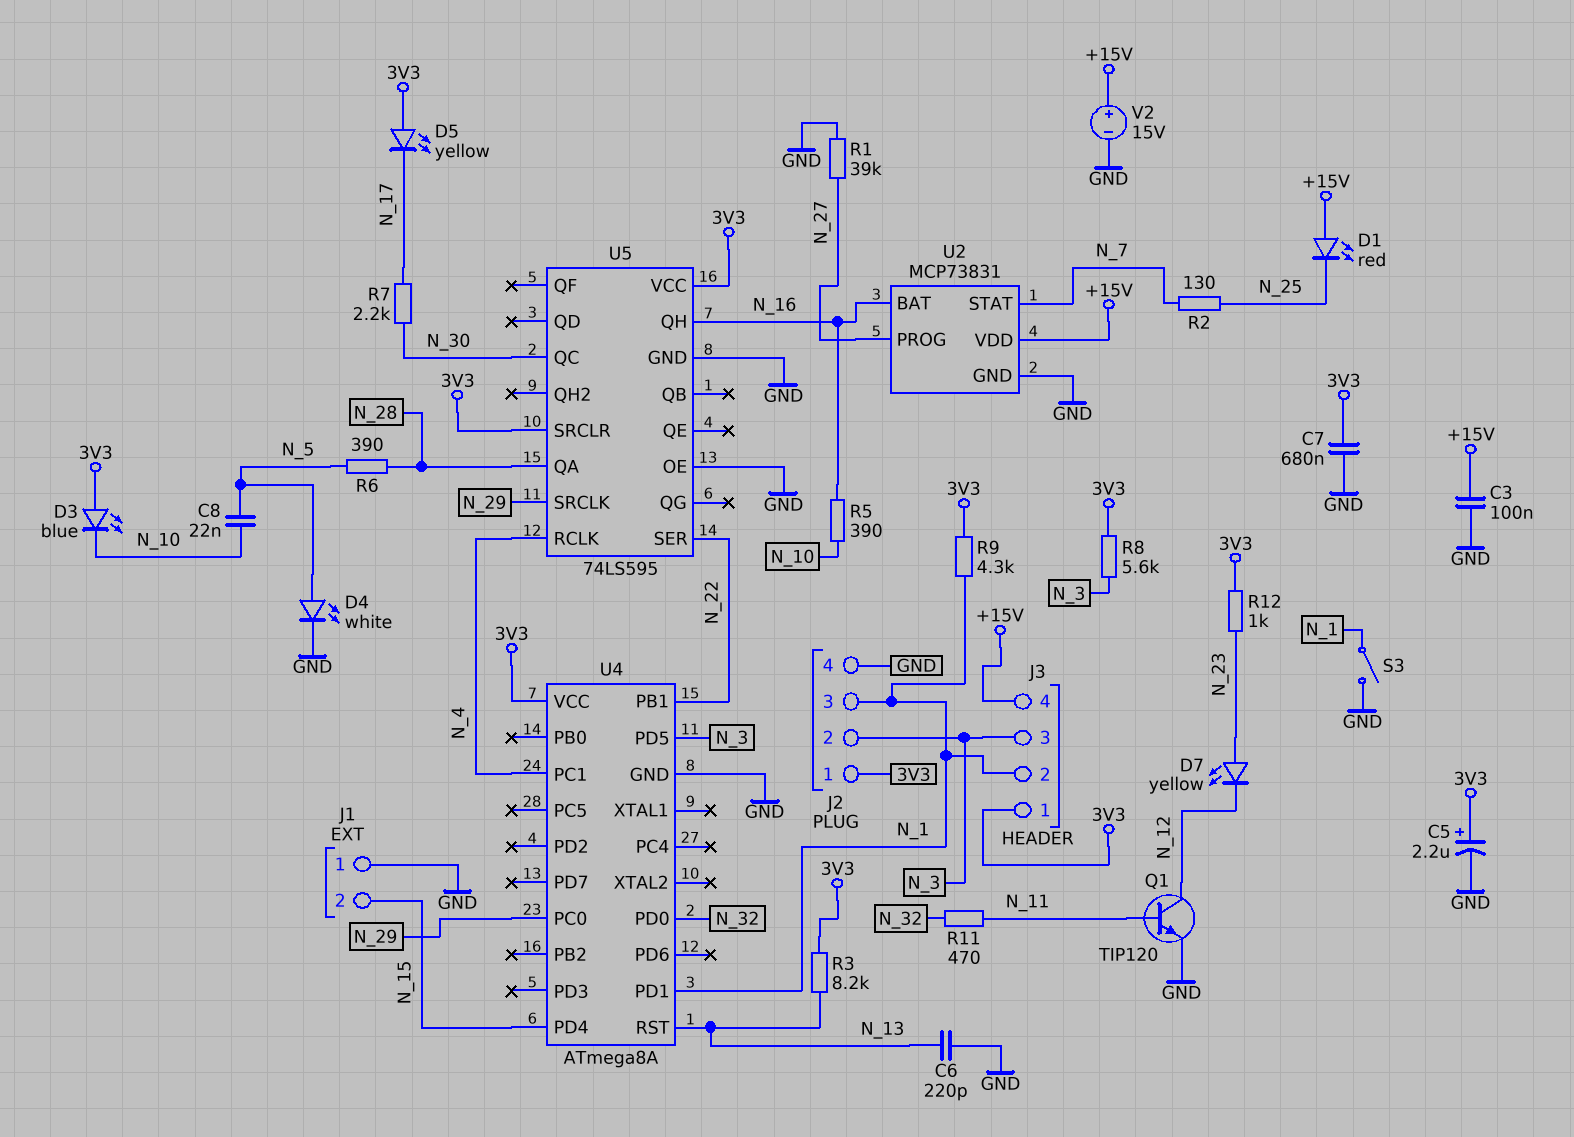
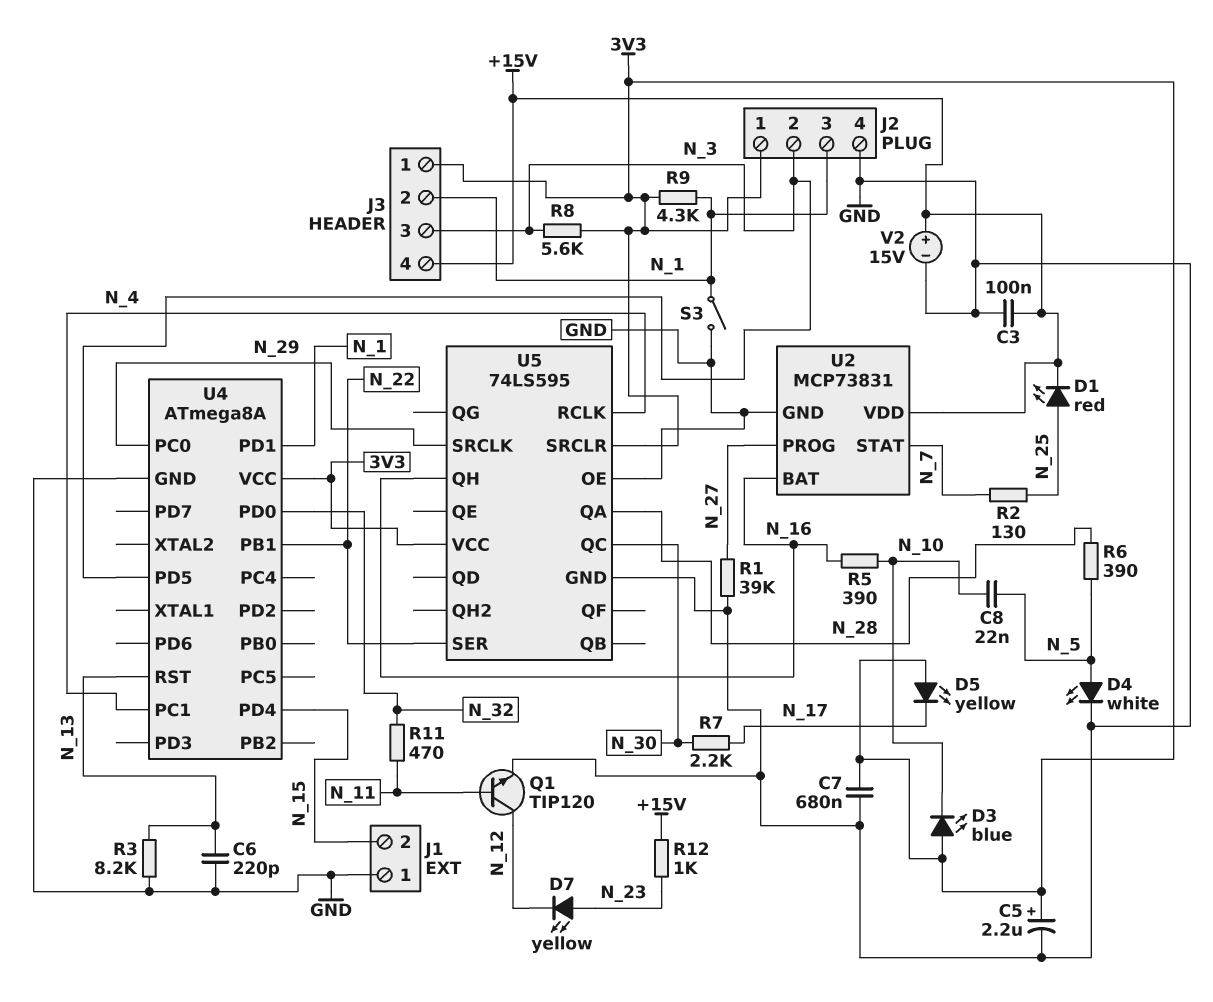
D1: LED red (A +15V, K N_25) -> LED red (A N_25, K +15V)
R3: 8.2k (3V3, N_13) -> 8.2k (GND, N_13)
R12: 1k (3V3, N_23) -> 1k (+15V, N_23)

